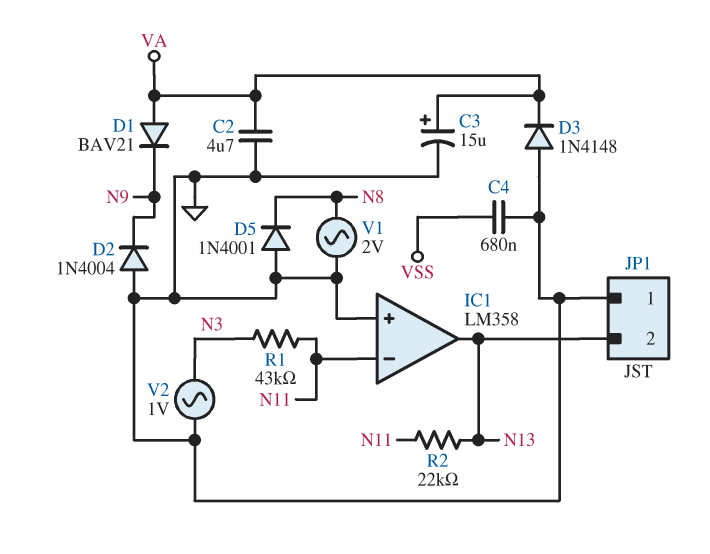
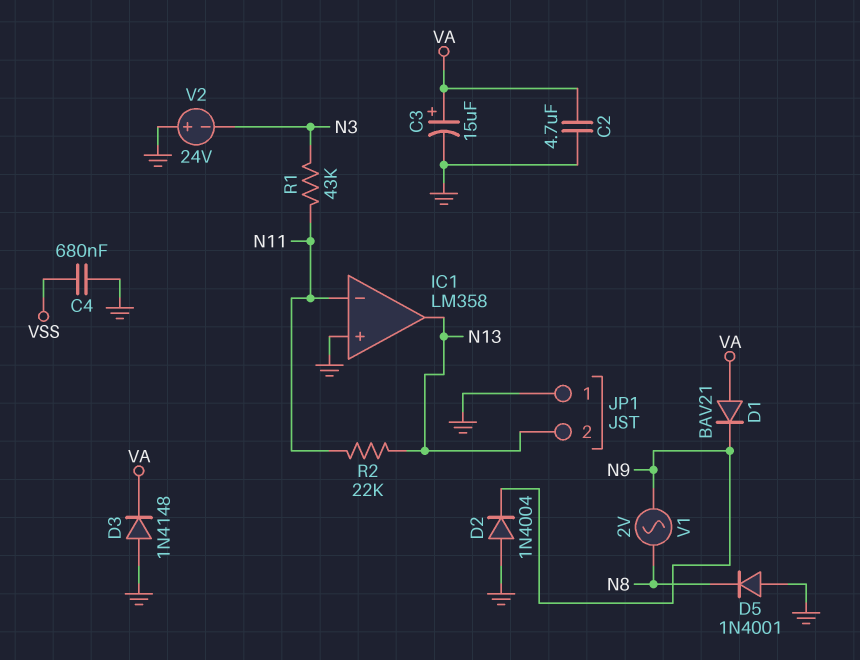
V1: AC 2V (GND, N8) -> AC 2V (N8, N9)
V2: AC 1V (GND, N3) -> 24V (plus GND, minus N3)

